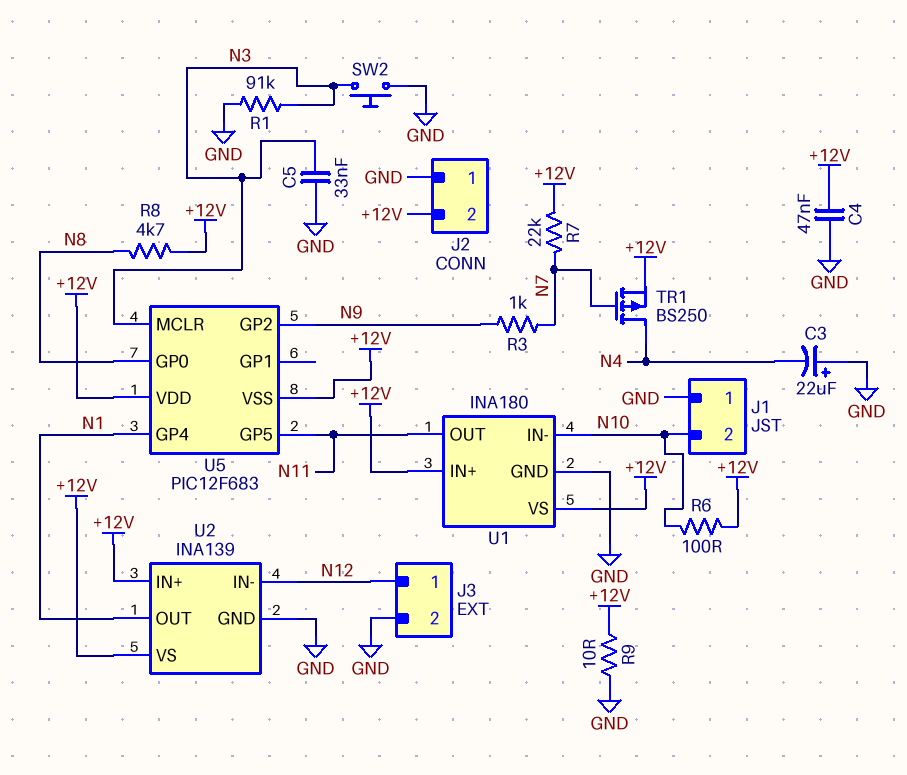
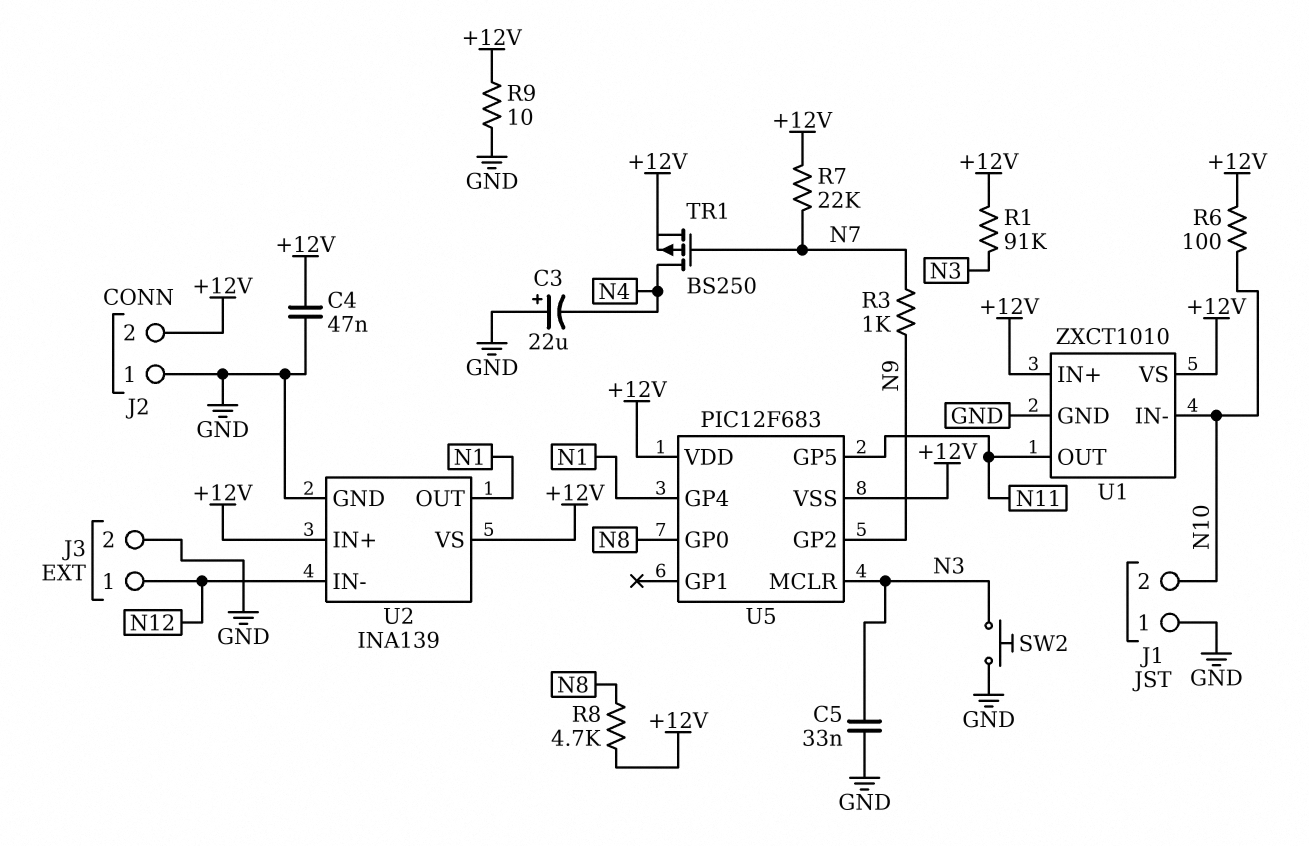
R1: 91k (GND, N3) -> 91k (+12V, N3)
U1: INA180 -> ZXCT1010

